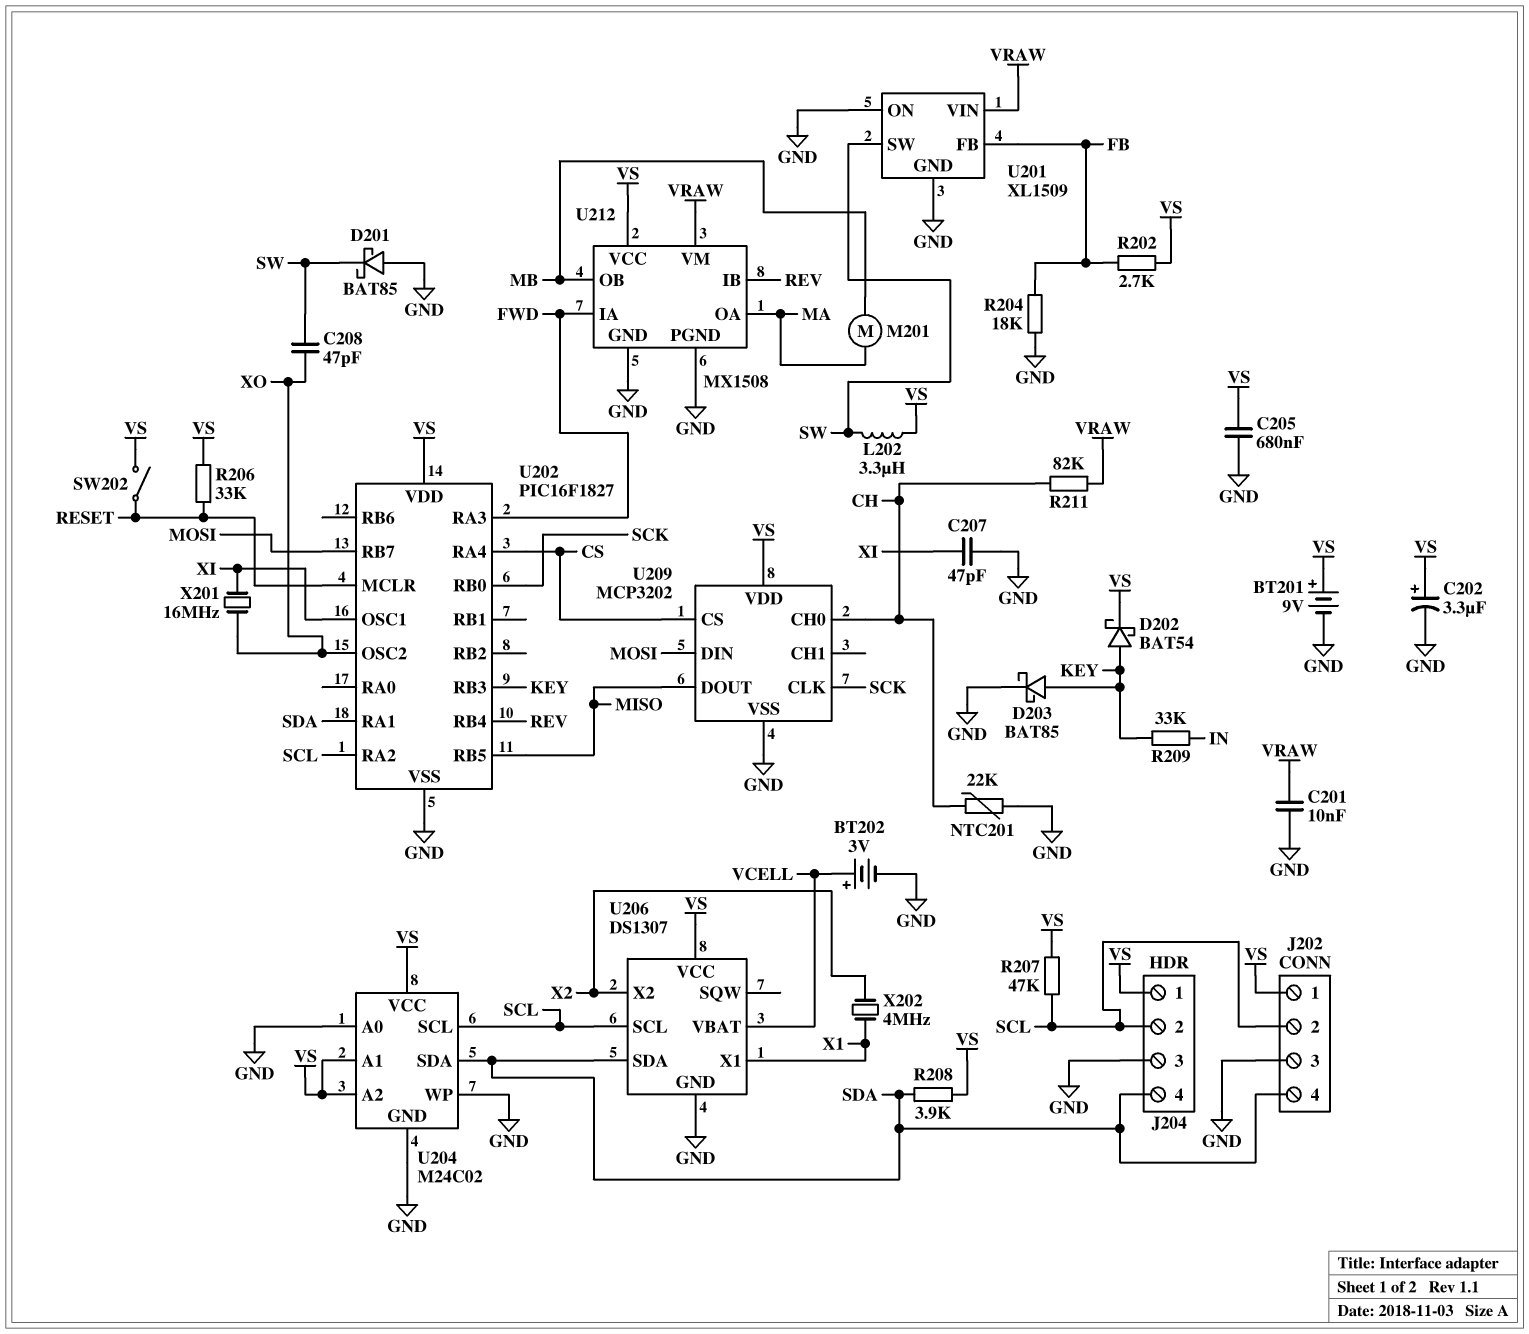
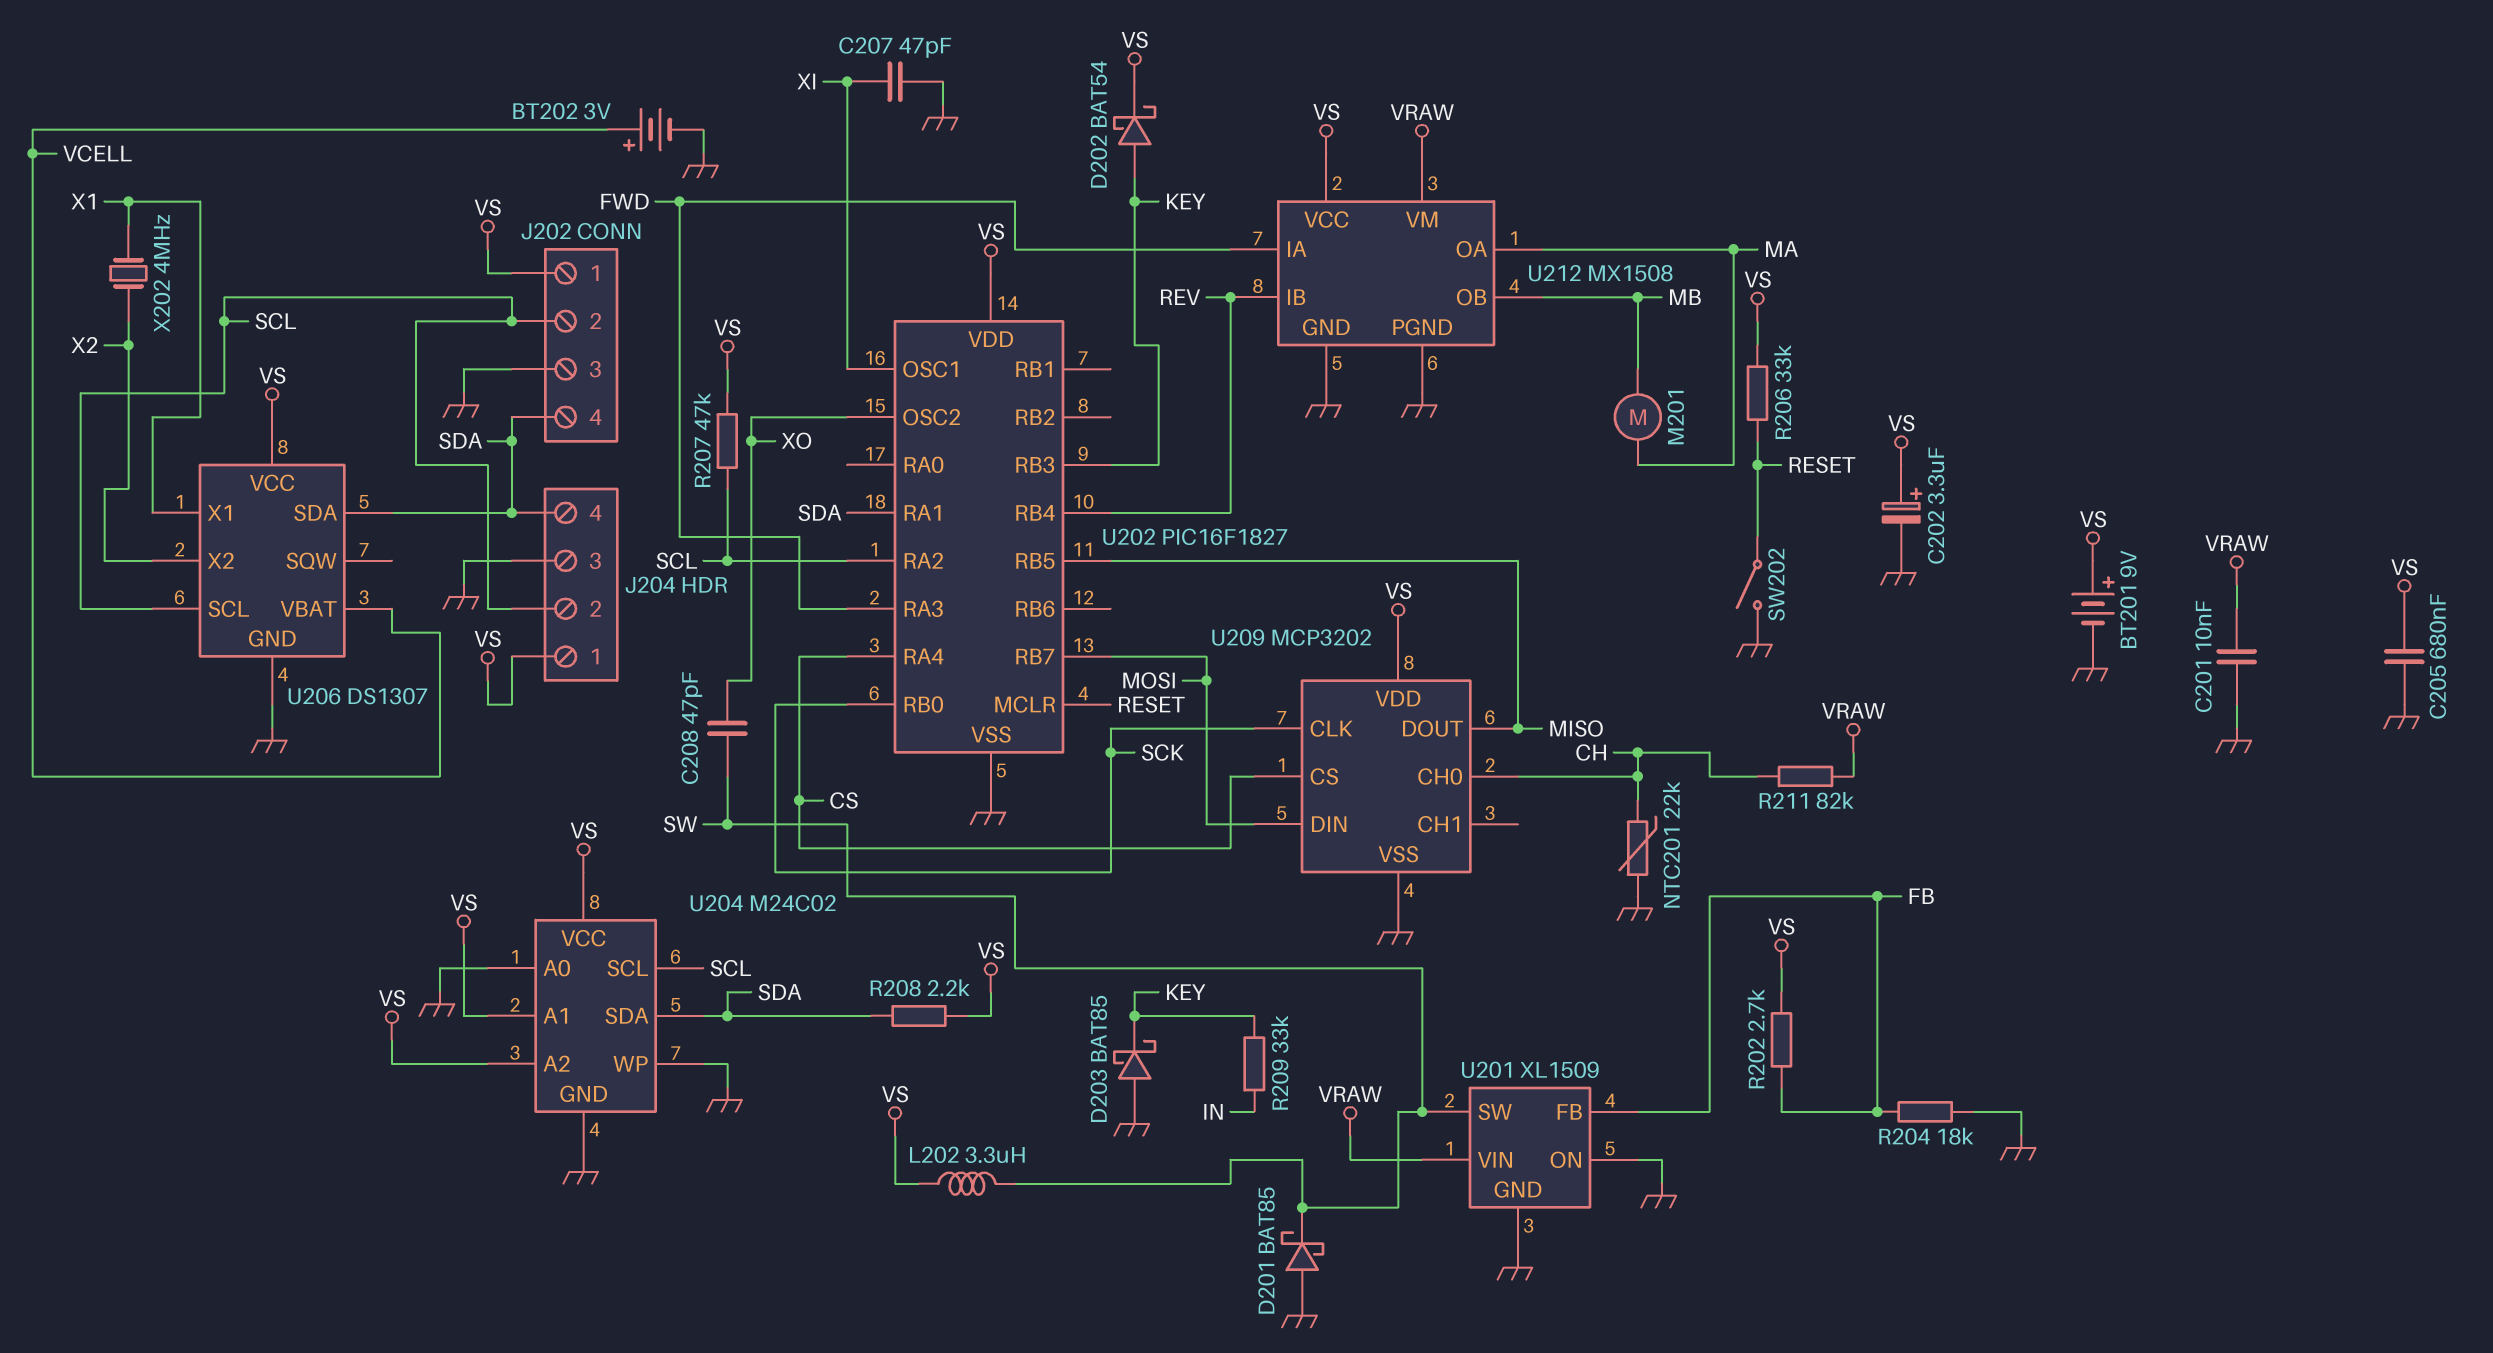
D203: schottky BAT85 (A KEY, K GND) -> schottky BAT85 (A GND, K KEY)
R208: 3.9k (SDA, VS) -> 2.2k (SDA, VS)
SW202: switch (RESET, VS) -> switch (GND, RESET)
X201: 16MHz (XI, XO) -> none

